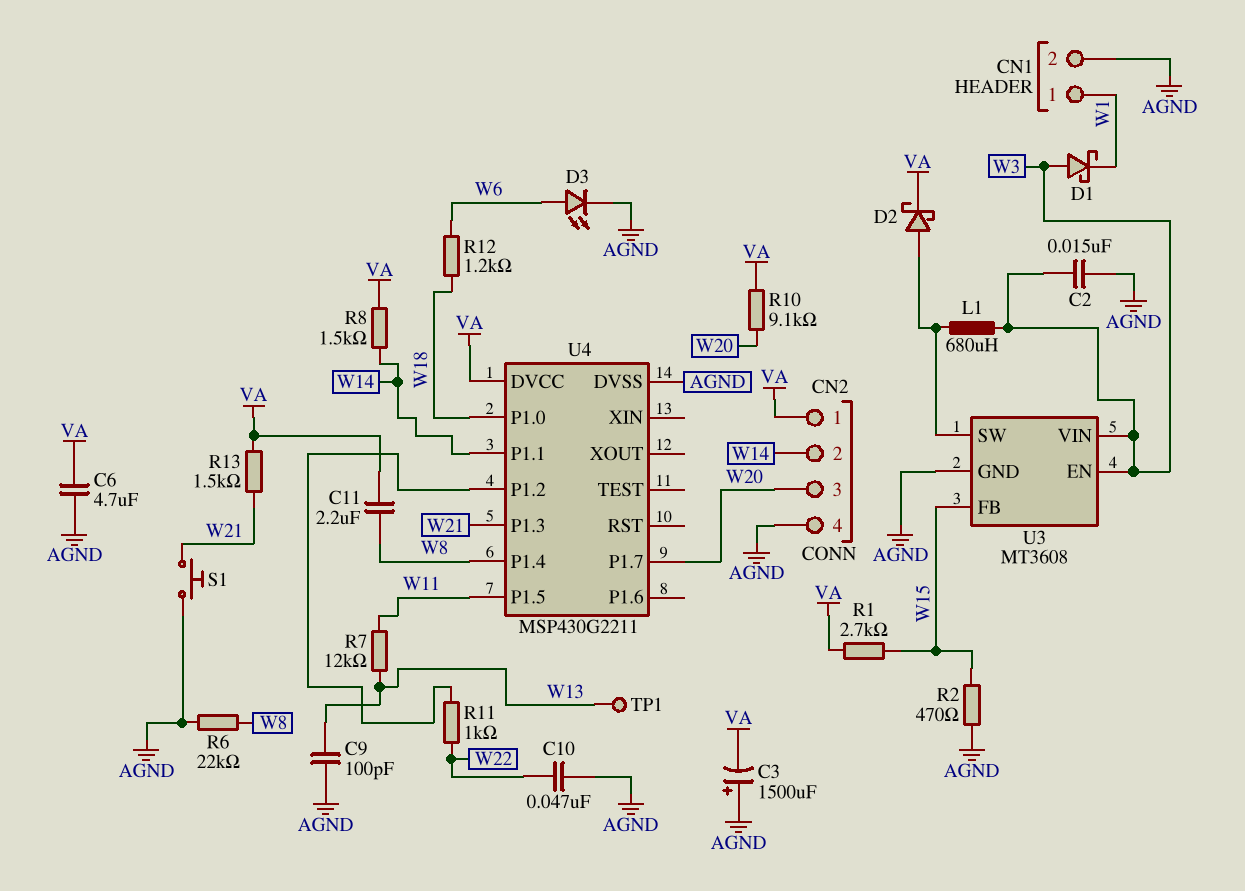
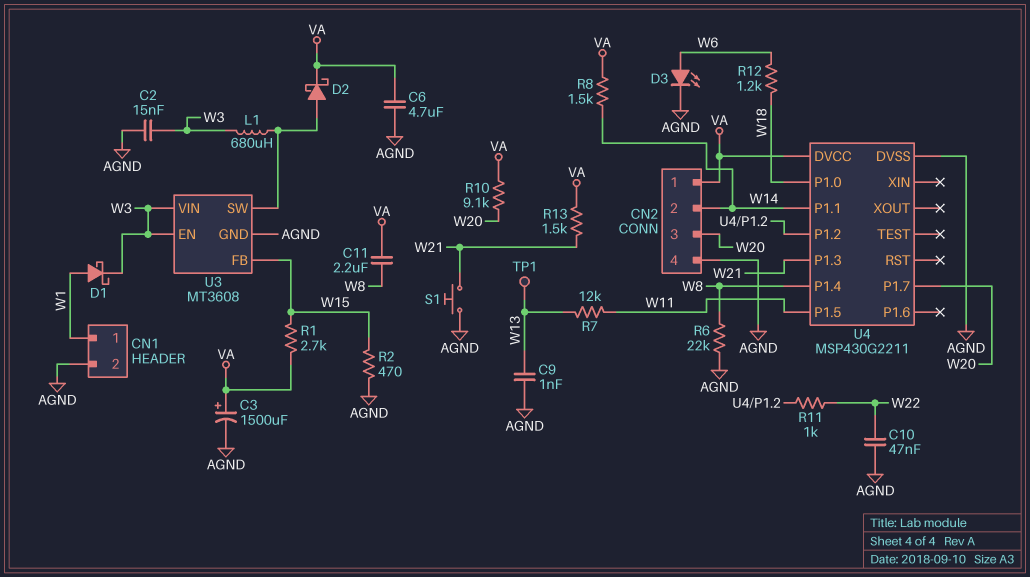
C3: 1500uF (plus AGND, minus VA) -> 1500uF (plus VA, minus AGND)
C9: 100pF (AGND, W13) -> 1nF (AGND, W13)
D1: schottky (A W3, K W1) -> schottky (A W1, K W3)

